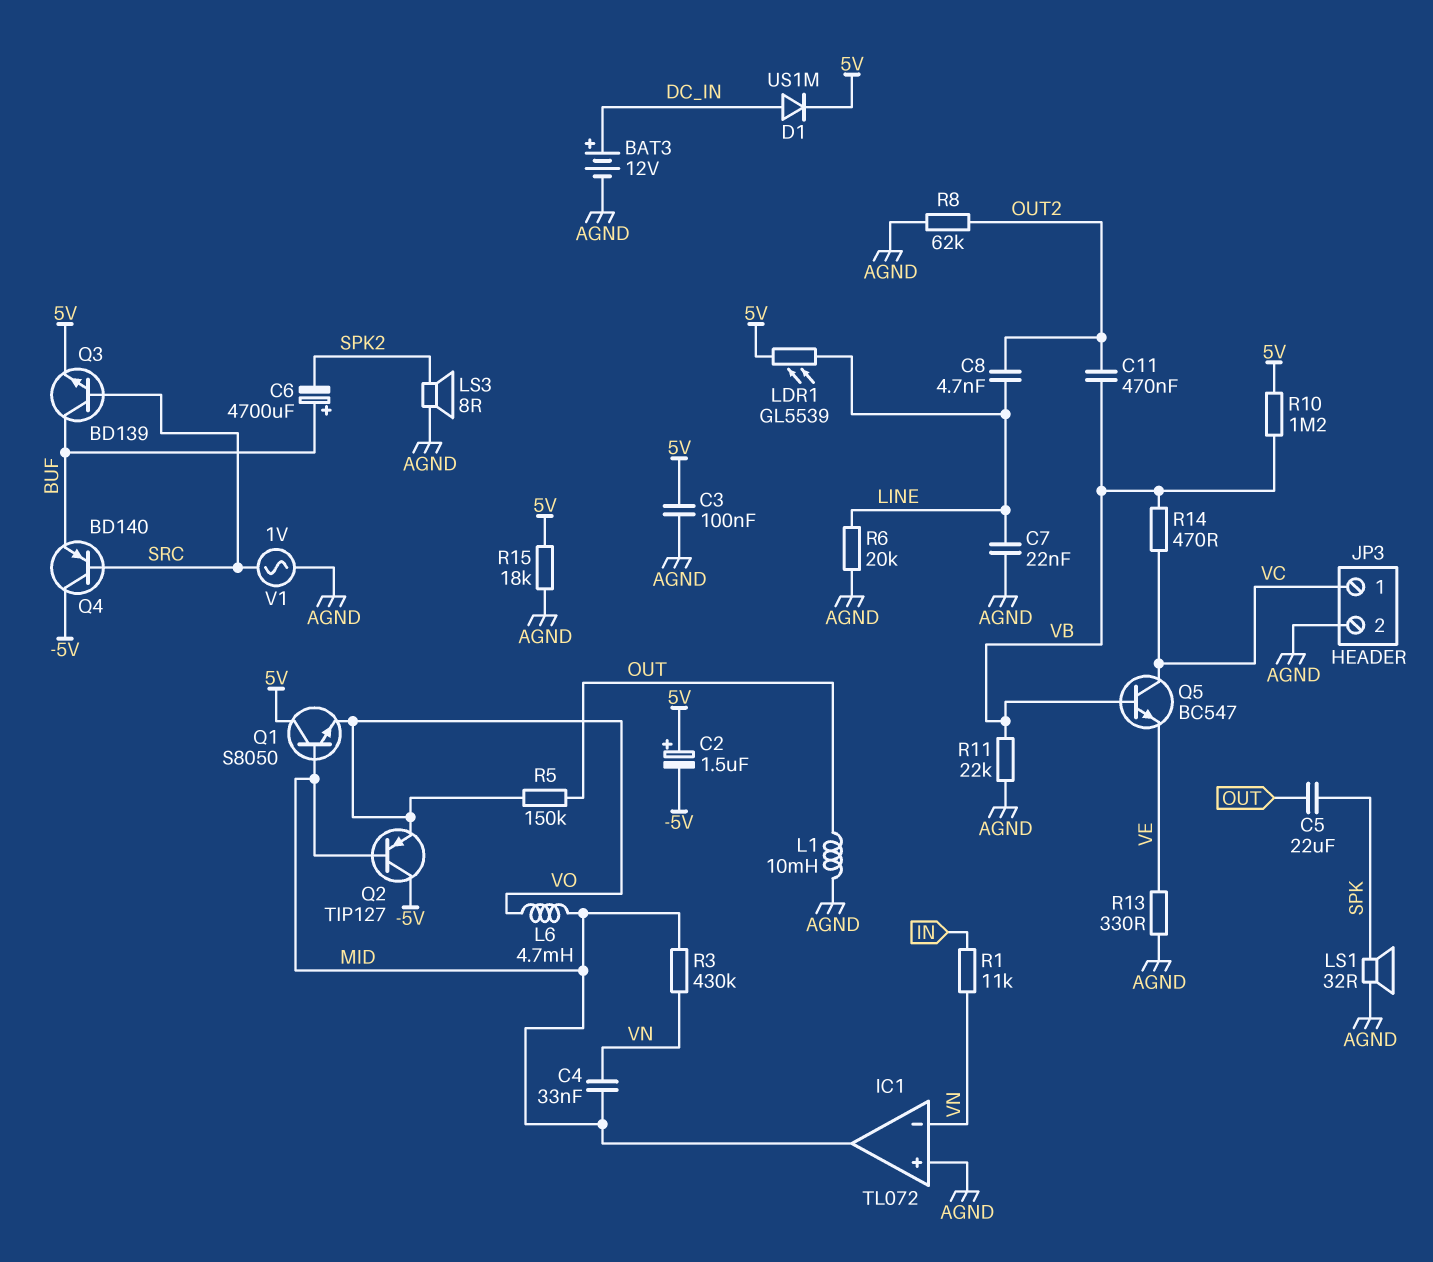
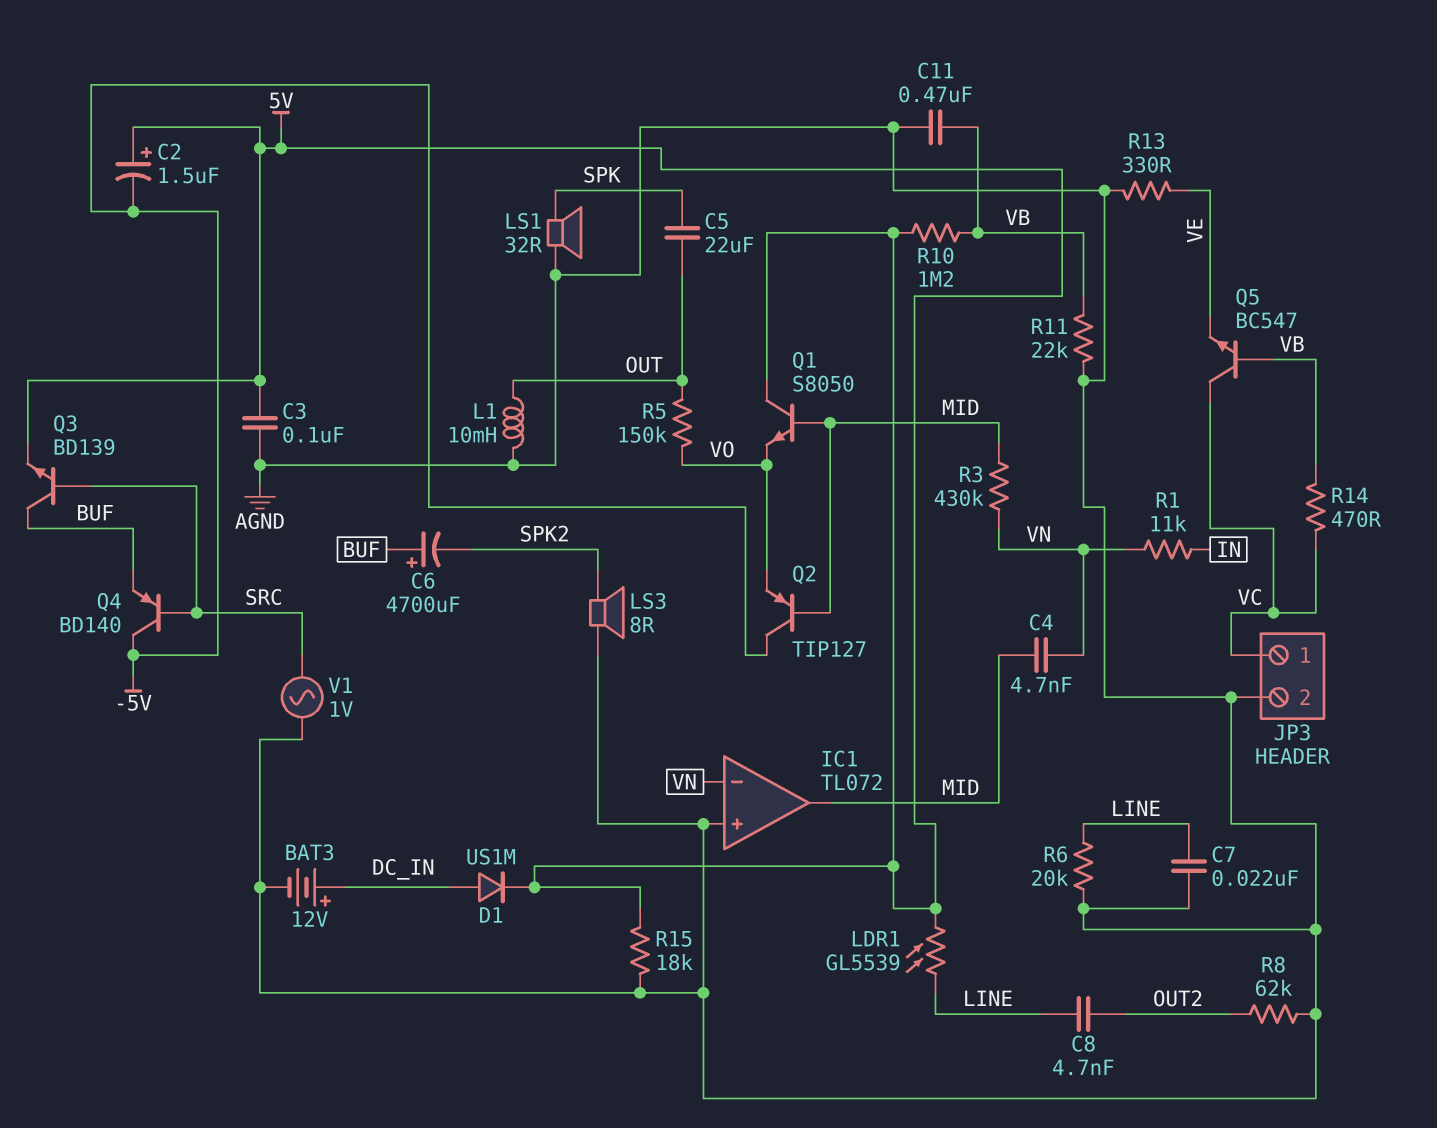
C4: 33nF (MID, VN) -> 4.7nF (MID, VN)
C11: 470nF (OUT2, VB) -> 470nF (AGND, VB)
L6: 4.7mH (MID, VO) -> none

